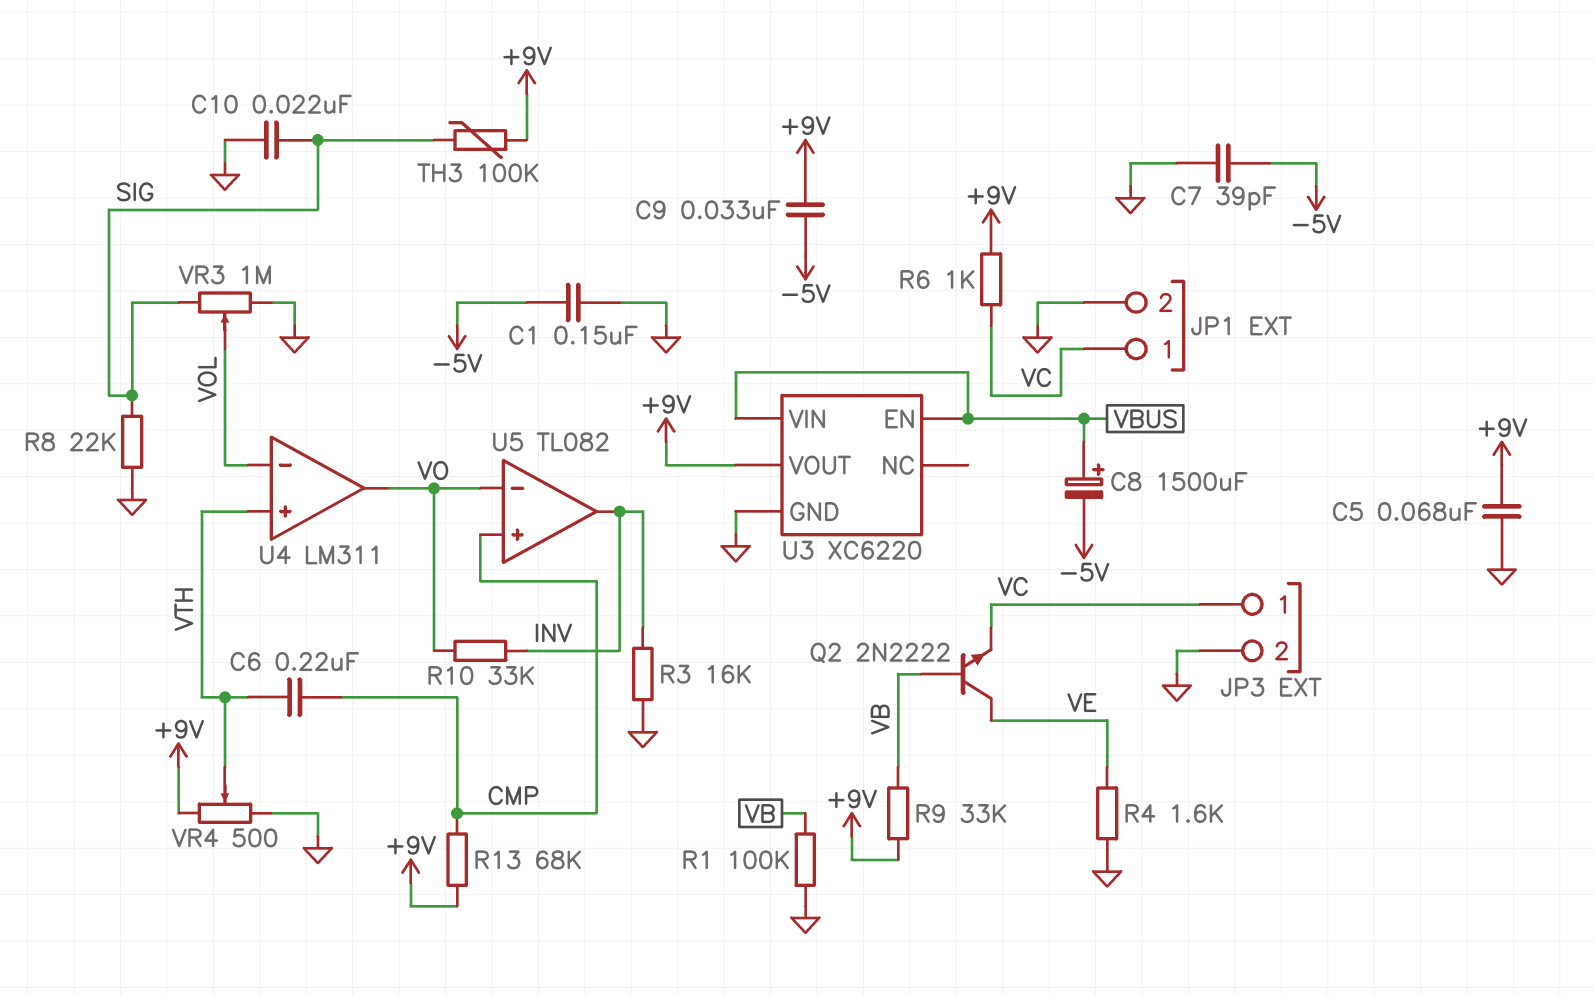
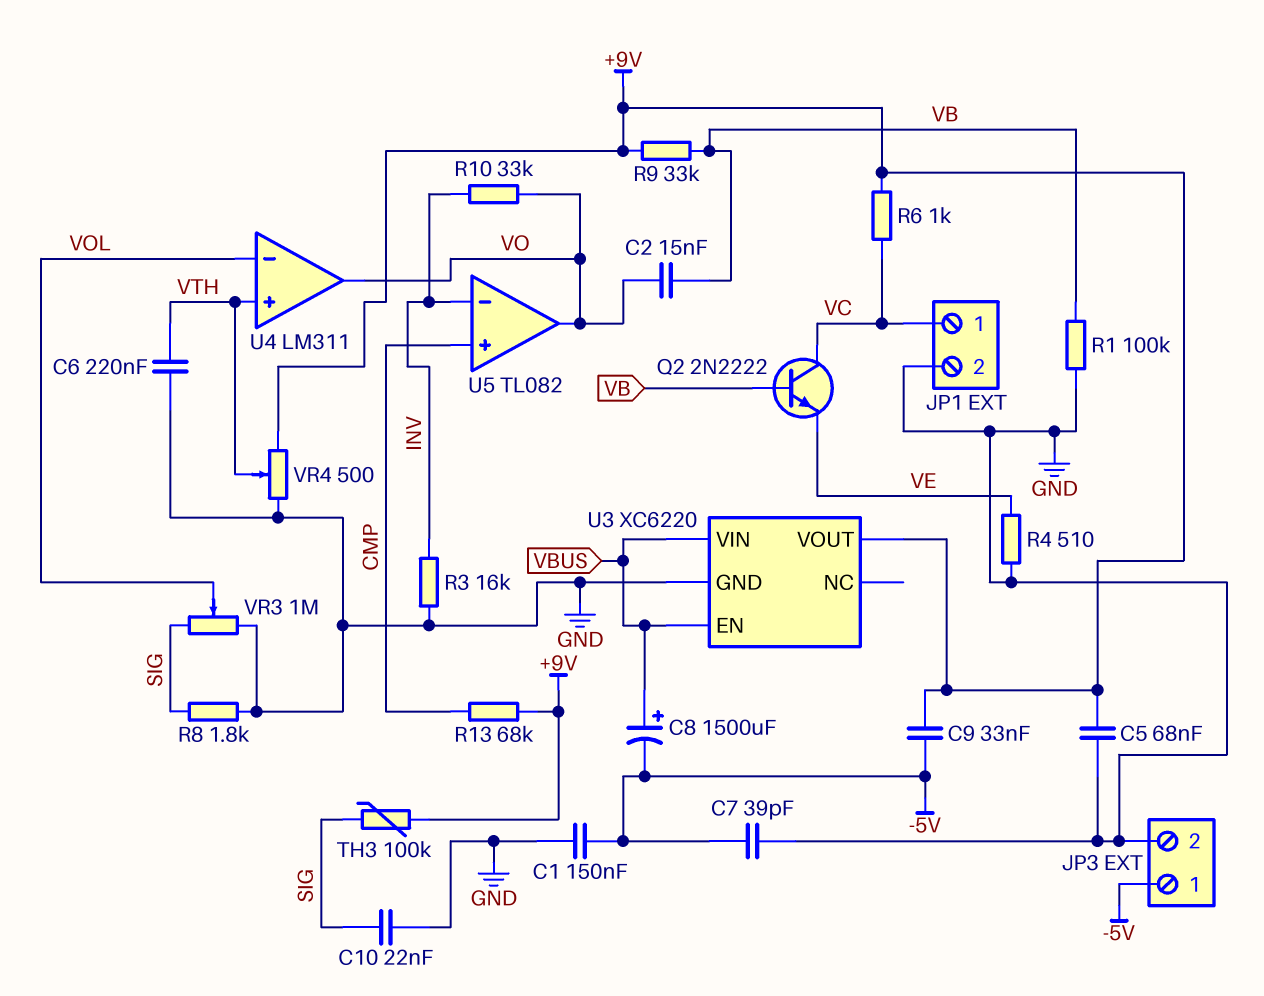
C2: none -> 15nF (VB, VO)
C6: 220nF (CMP, VTH) -> 220nF (GND, VTH)
JP3 pin 1: VC -> -5V
Q2: NPN 2N2222 (B VB, C VE, E VC) -> NPN 2N2222 (B VB, C VC, E VE)
R4: 1.6k (GND, VE) -> 510 (GND, VE)
R8: 22k (GND, SIG) -> 1.8k (GND, SIG)
U5 pin in-: VO -> INV
U5 pin out: INV -> VO

